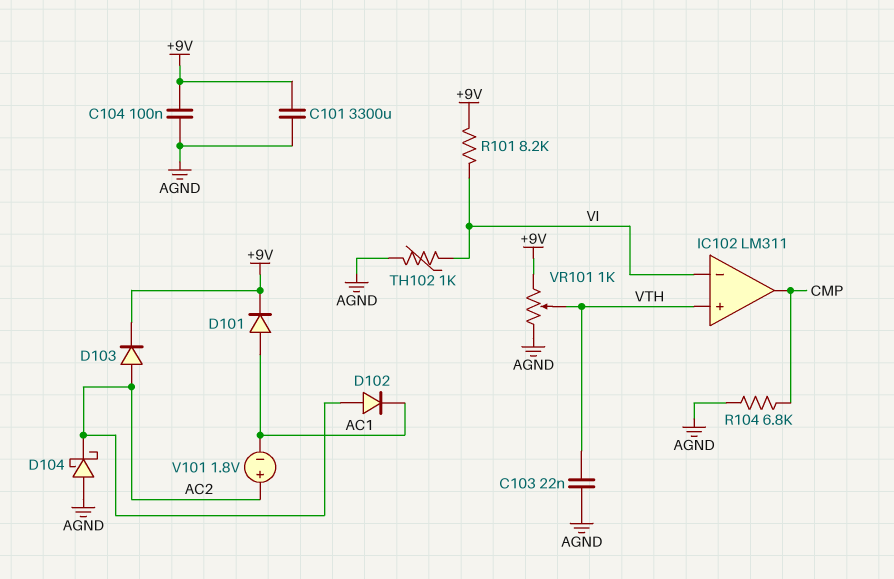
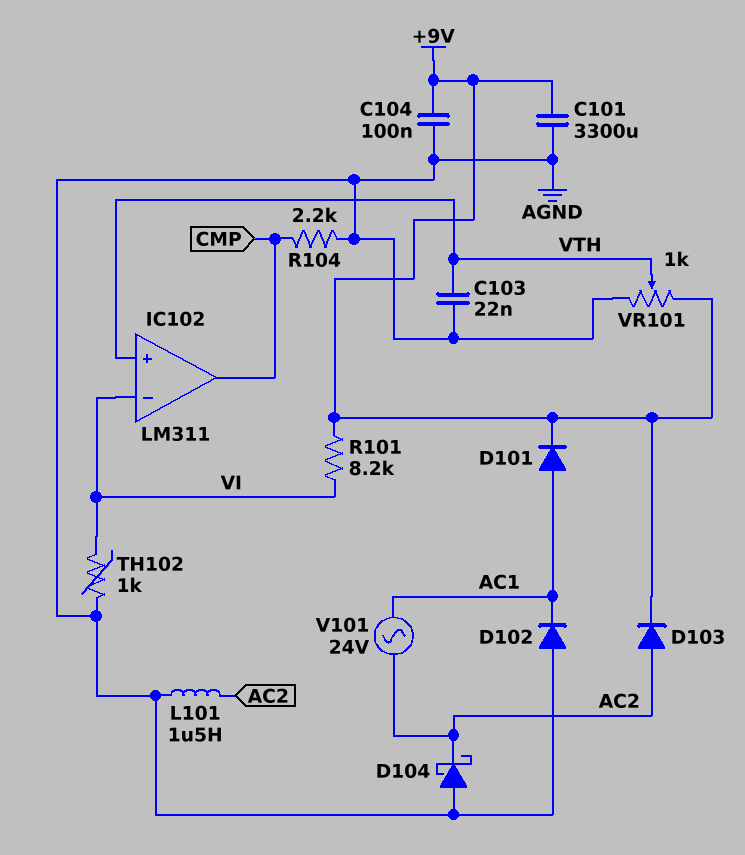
D102: diode (A AC2, K AC1) -> diode (A AGND, K AC1)
L101: none -> 1.5uH (AC2, AGND)
R104: 6.8k (AGND, CMP) -> 2.2k (AGND, CMP)
V101: 1.8V (plus AC2, minus AC1) -> AC 24V (AC1, AC2)

